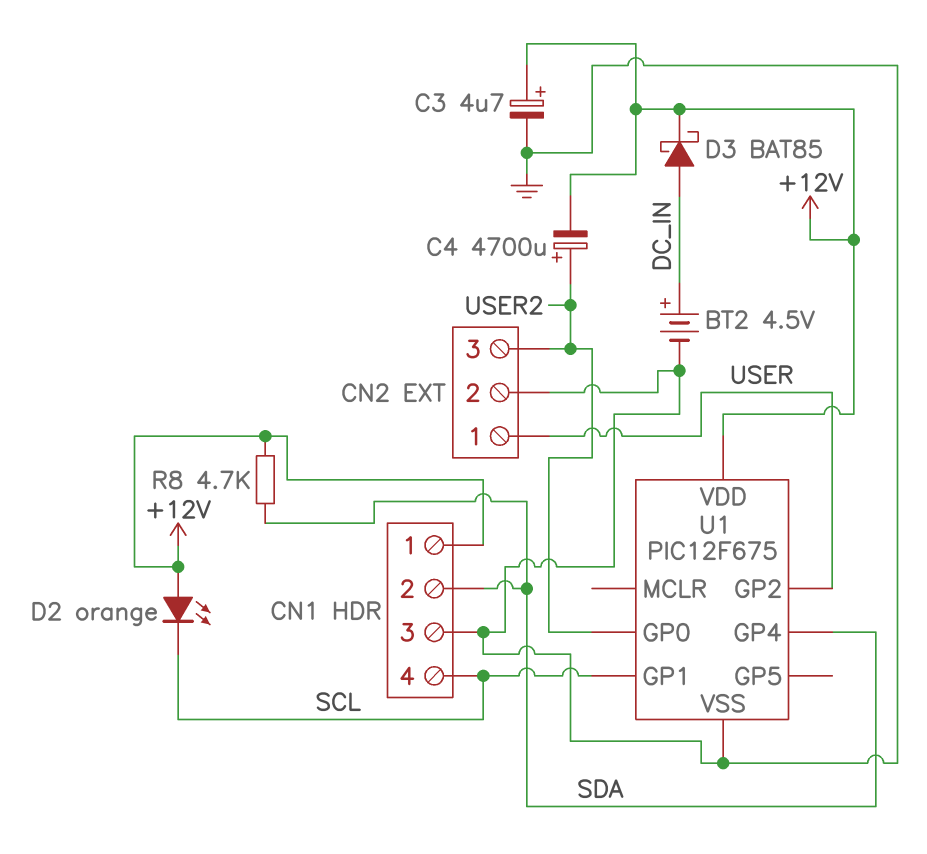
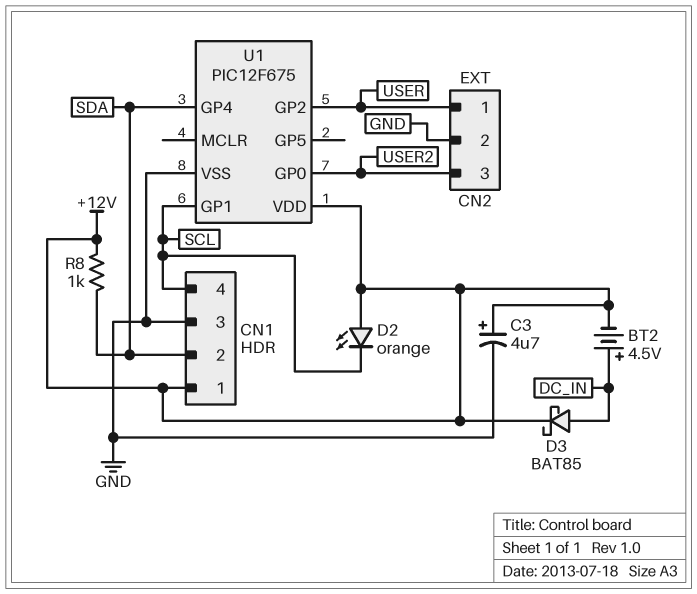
BT2: 4.5V (plus DC_IN, minus GND) -> 4.5V (plus DC_IN, minus +12V)
C4: 4700uF (plus USER2, minus +12V) -> none
R8: 4.7k (+12V, SDA) -> 1k (+12V, SDA)

